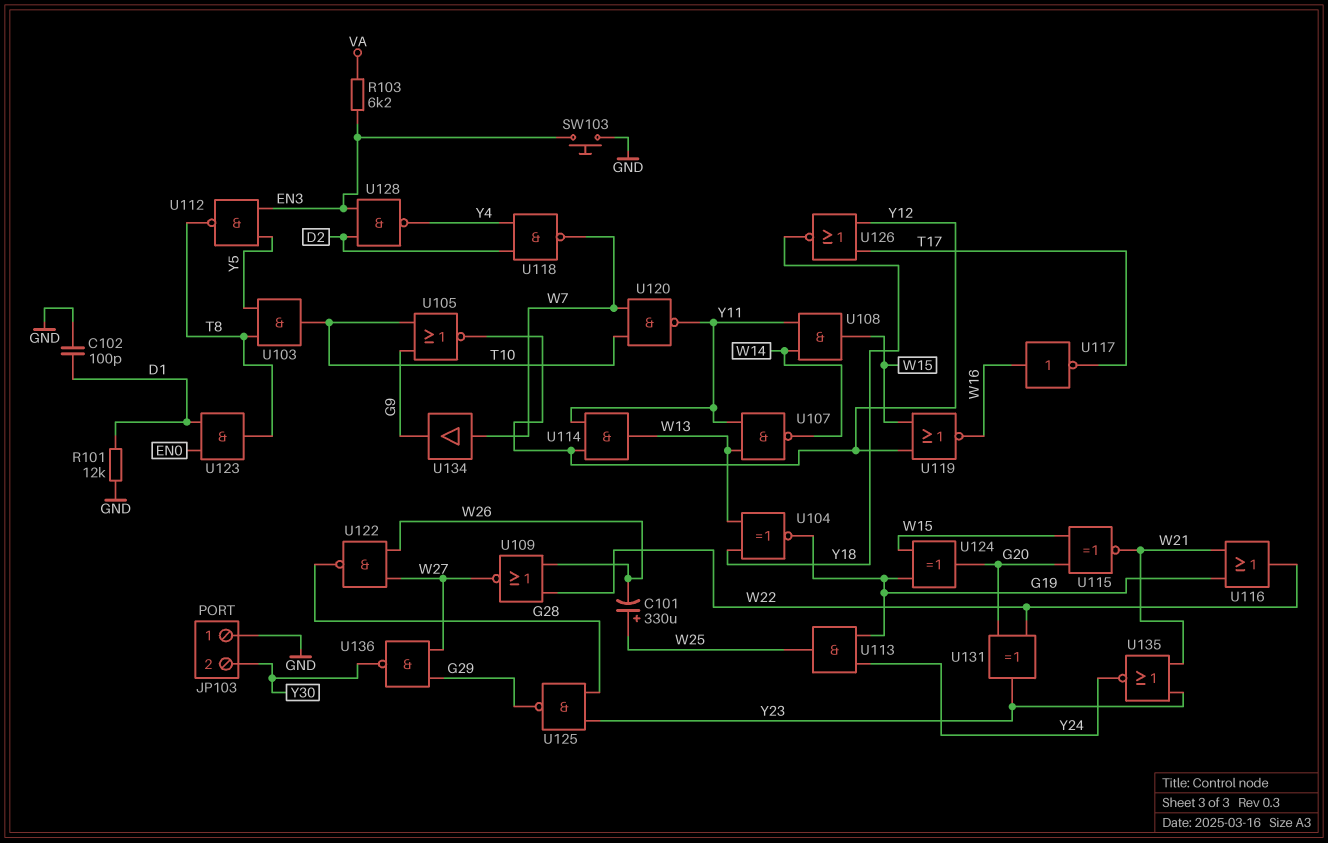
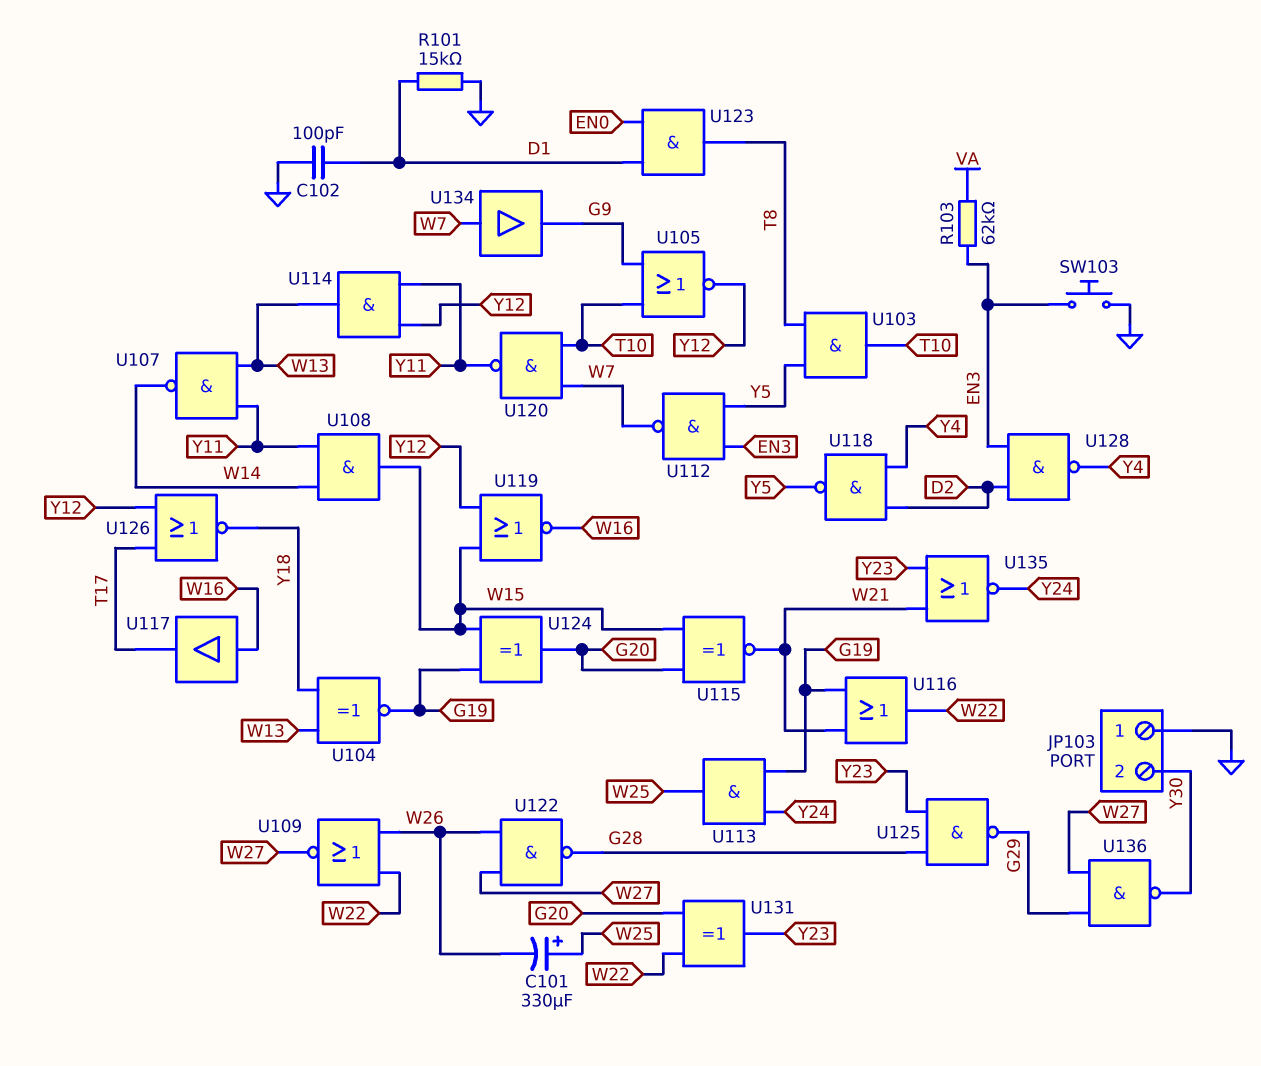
R101: 12k (D1, GND) -> 15k (D1, GND)
R103: 6.2k (EN3, VA) -> 62k (EN3, VA)
U112: NAND (in EN3, in Y5, out T8) -> NAND (in EN3, in Y5, out W7)
U117: NOT (in W16, out T17) -> buffer (in W16, out T17)
U118: NAND (in D2, in Y4, out W7) -> NAND (in D2, in Y4, out Y5)

